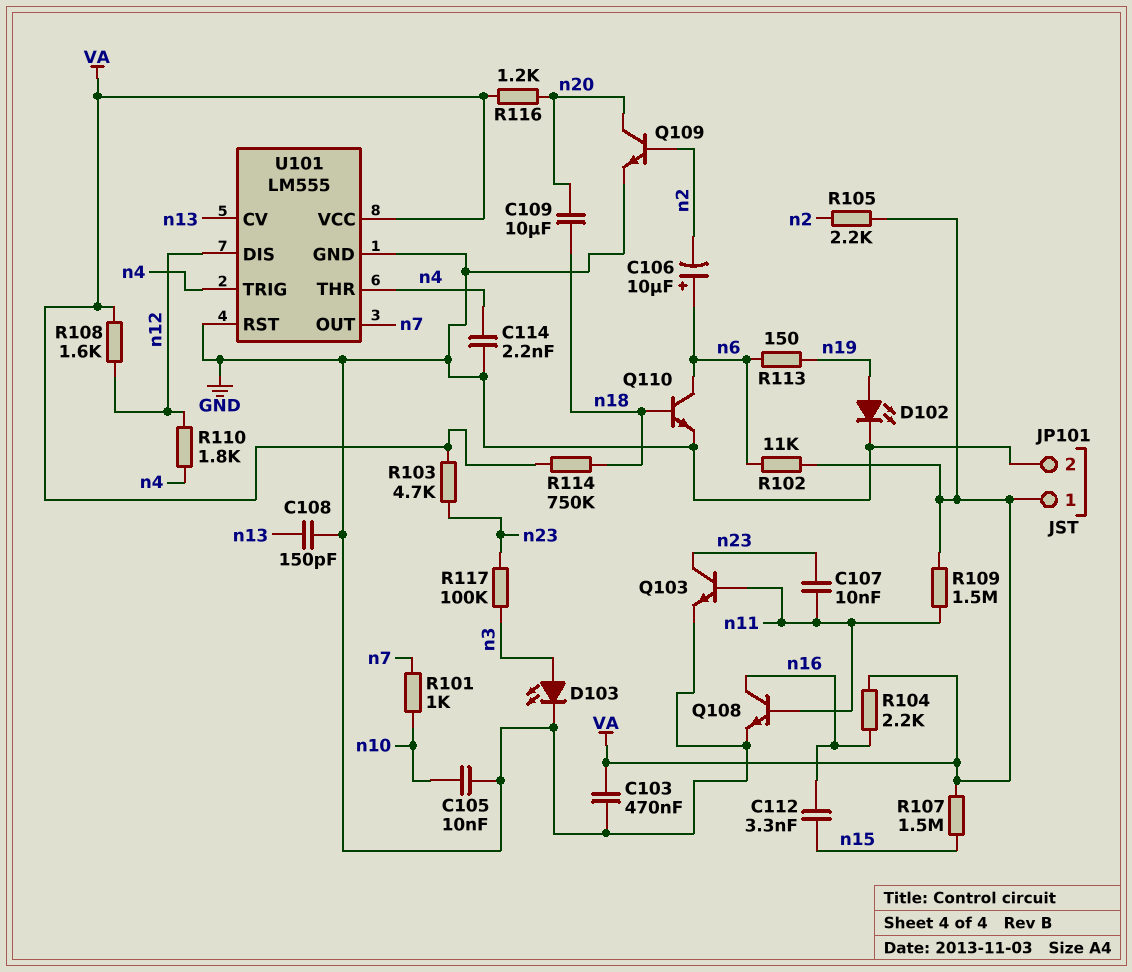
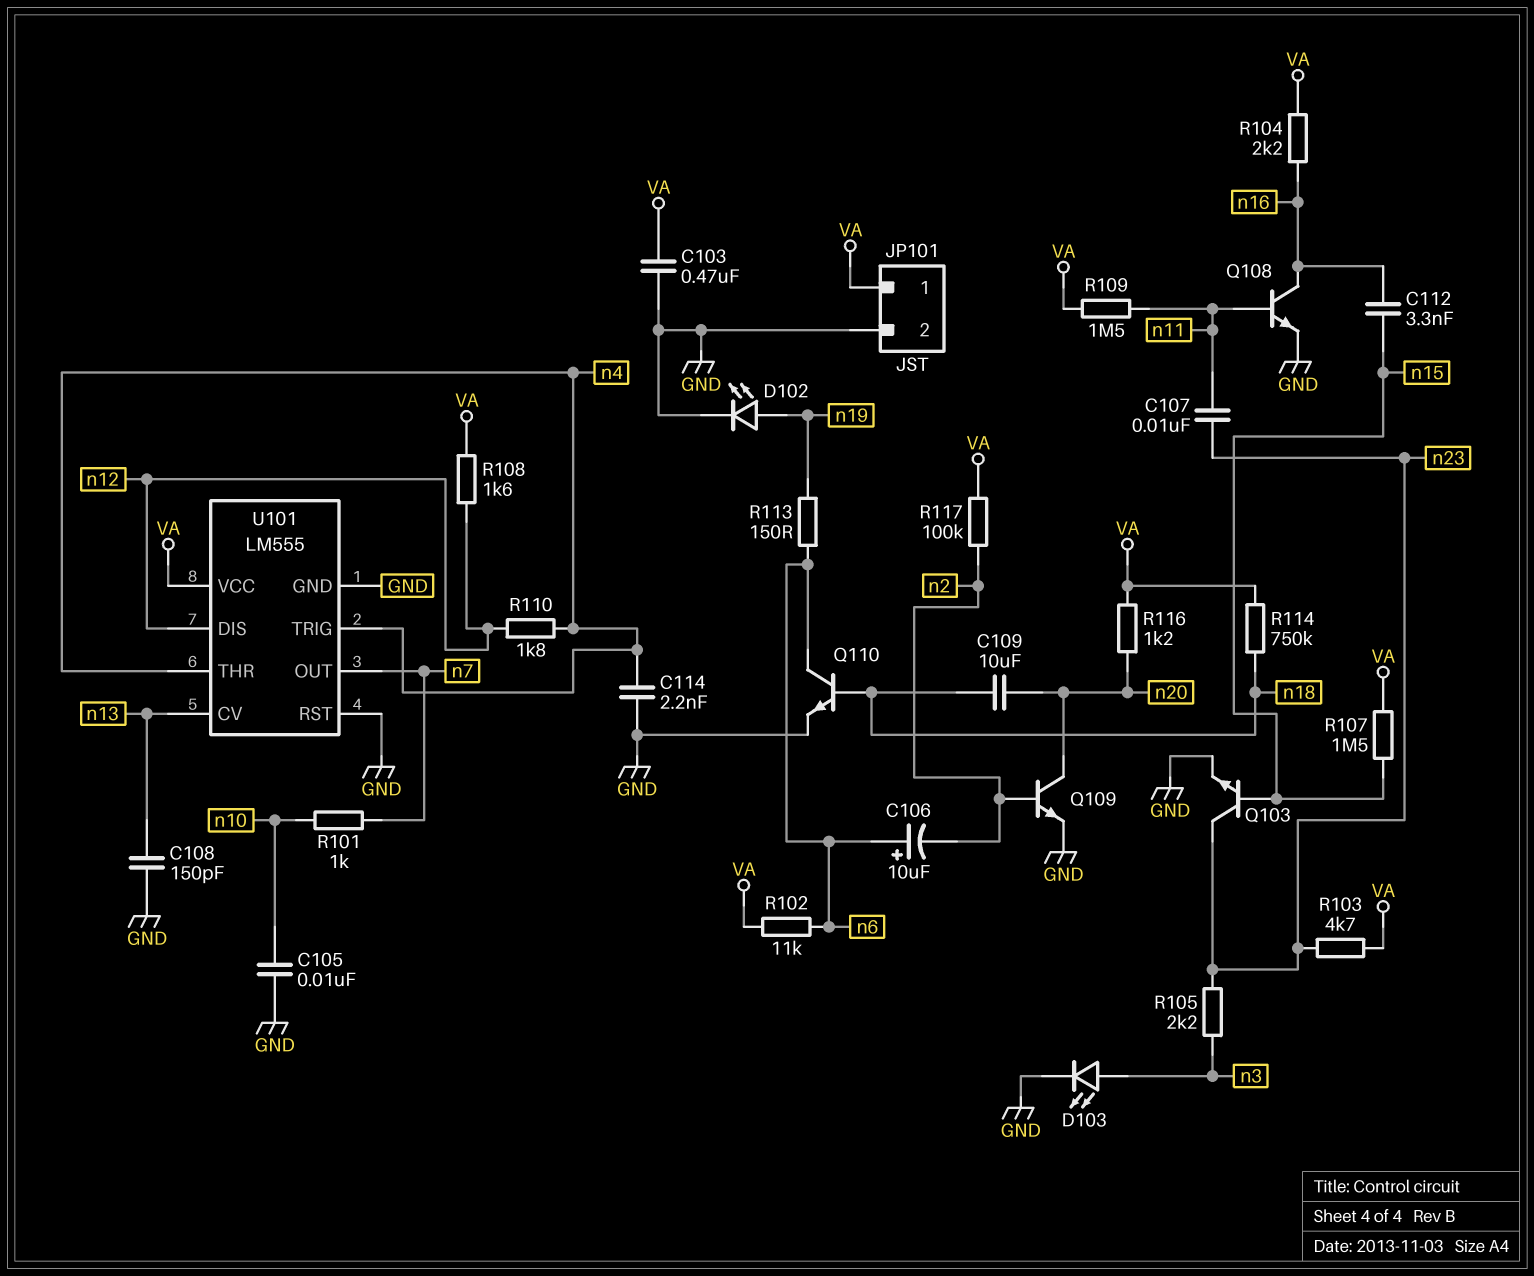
Q103: NPN (B n11, C n23, E GND) -> NPN (B n15, C n23, E GND)
R105: 2.2k (VA, n2) -> 2.2k (n3, n23)
R117: 100k (n3, n23) -> 100k (VA, n2)

